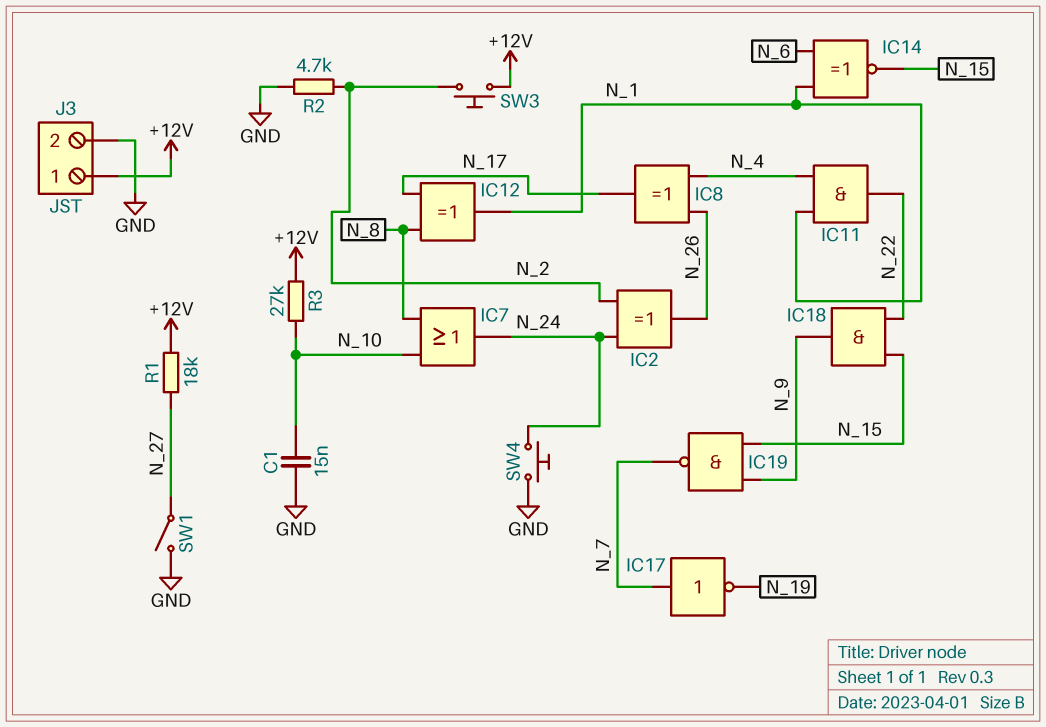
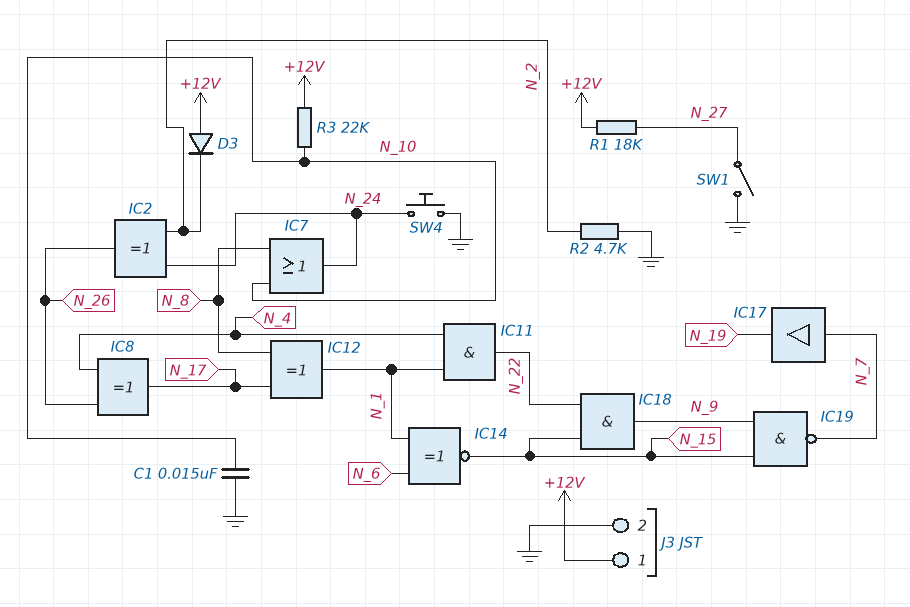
D3: none -> diode (A +12V, K N_2)
IC17: NOT (in N_7, out N_19) -> buffer (in N_7, out N_19)
R3: 27k (+12V, N_10) -> 22k (+12V, N_10)
SW3: button (+12V, N_2) -> none

